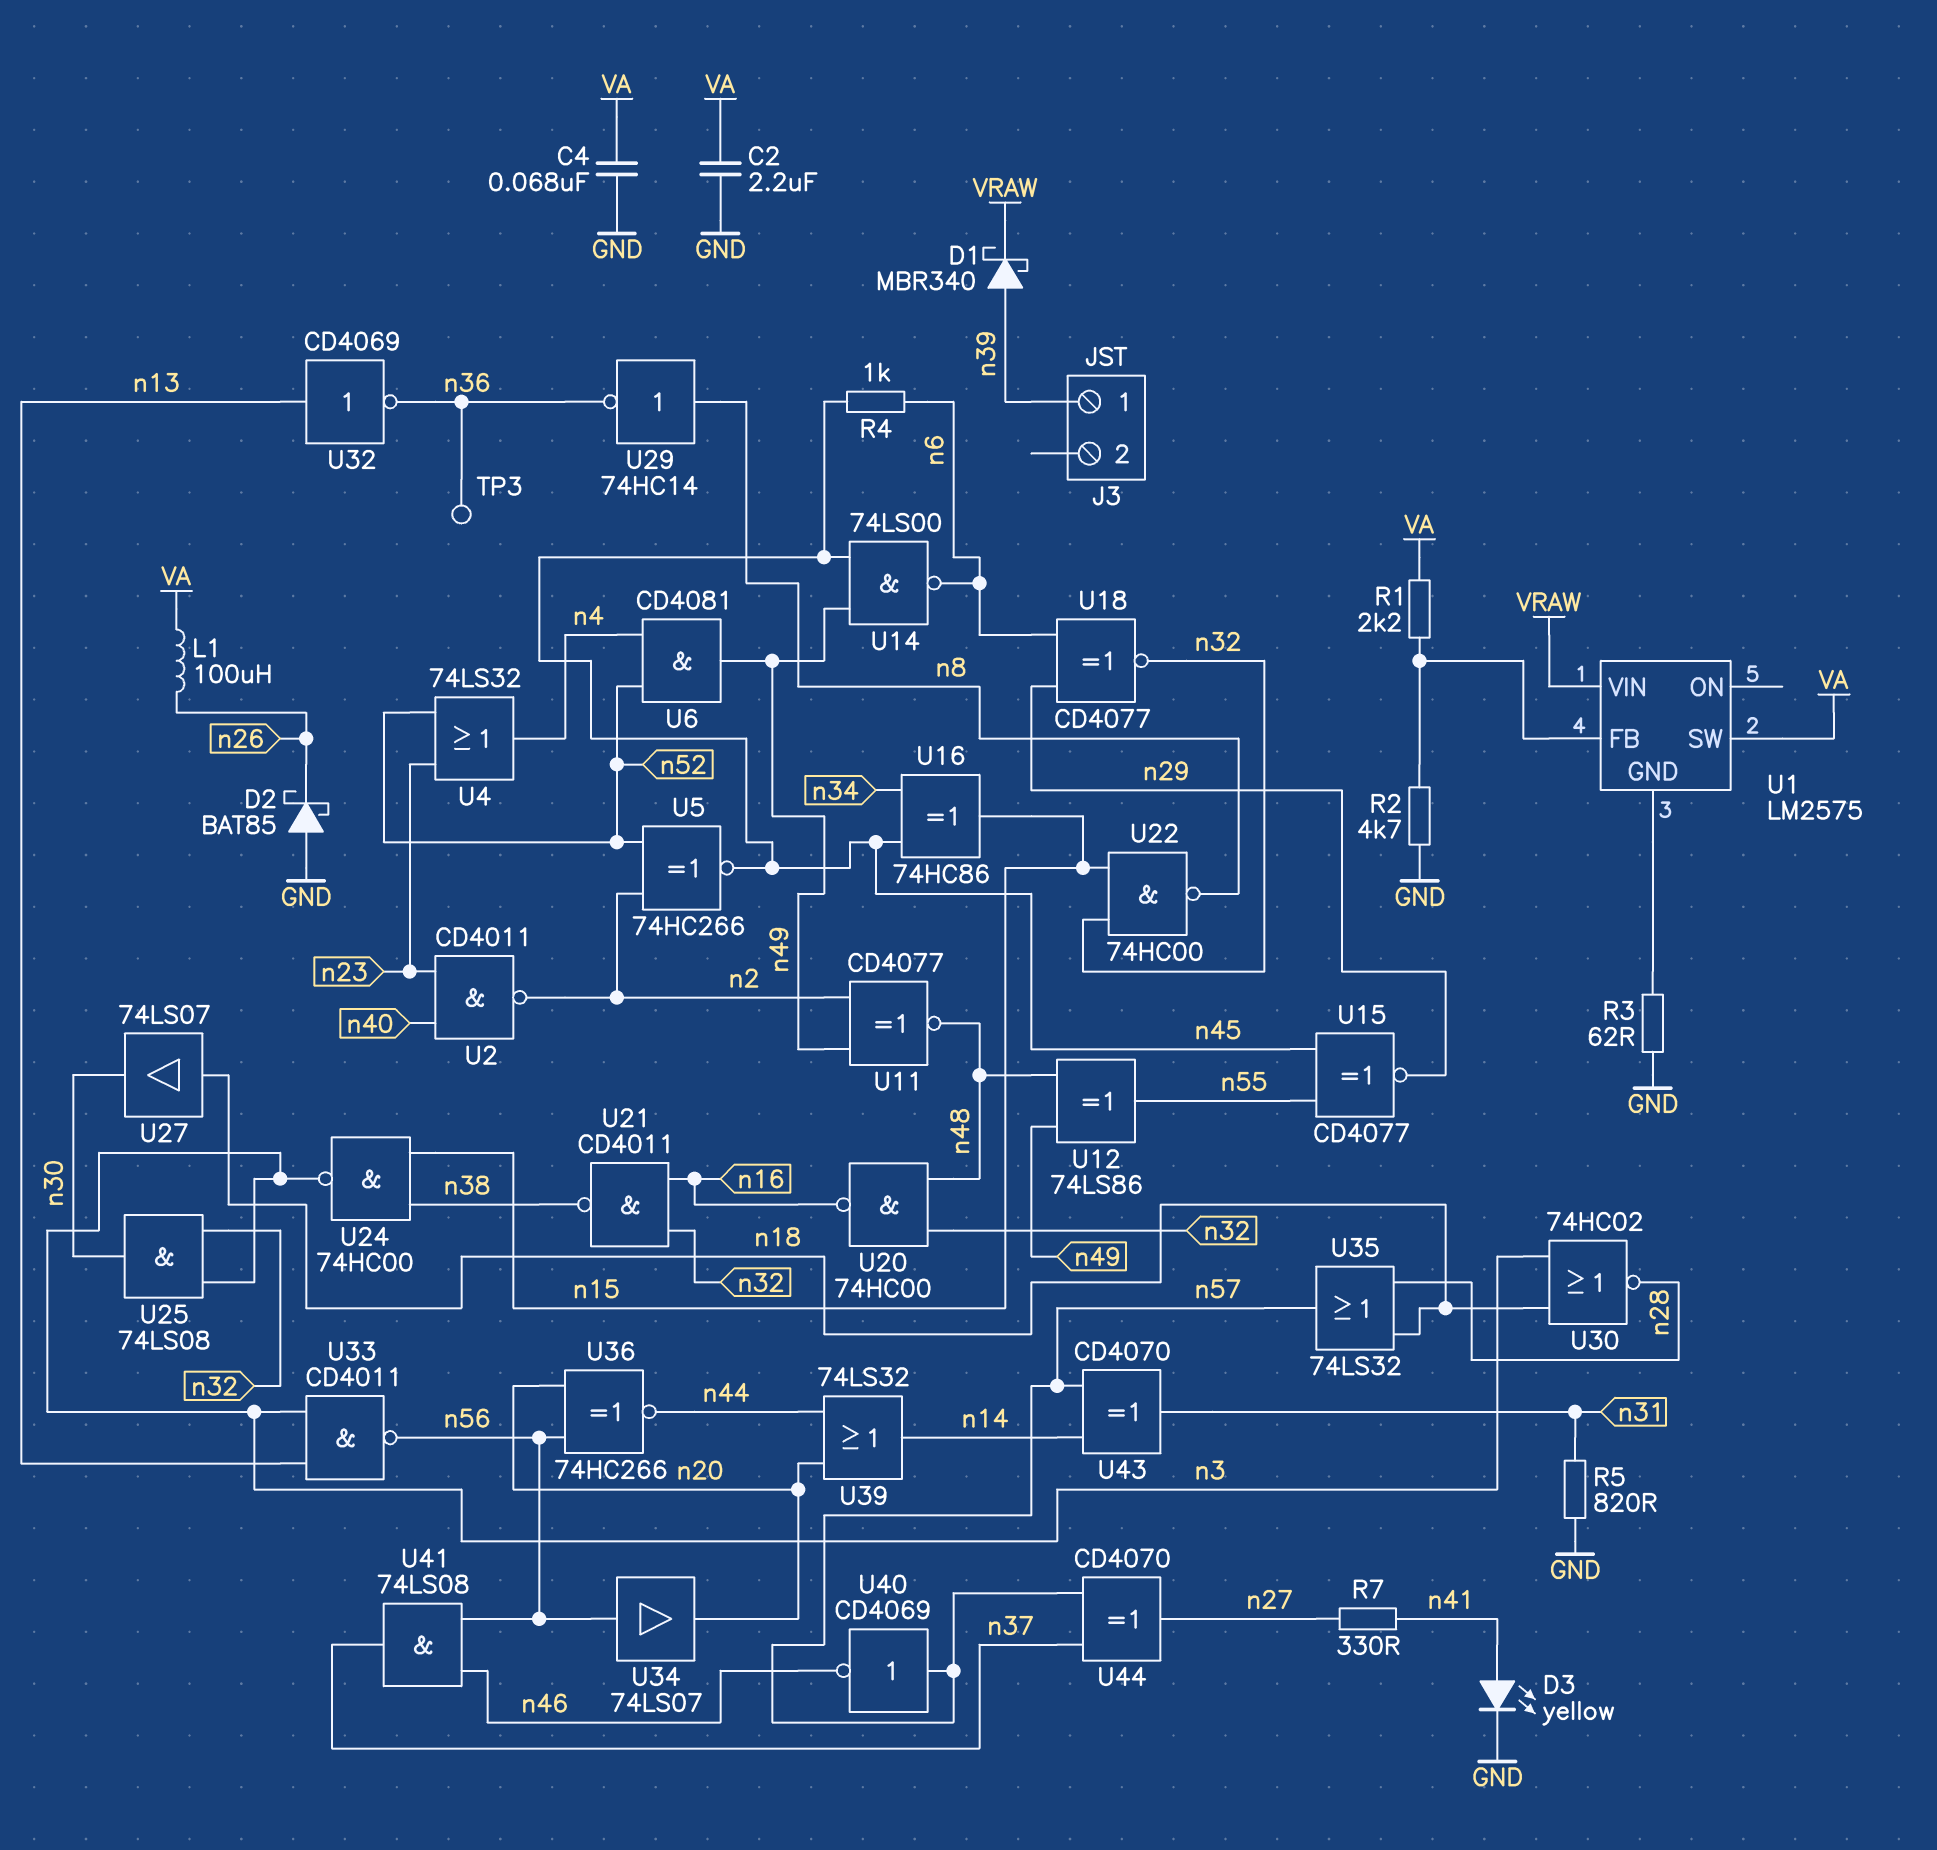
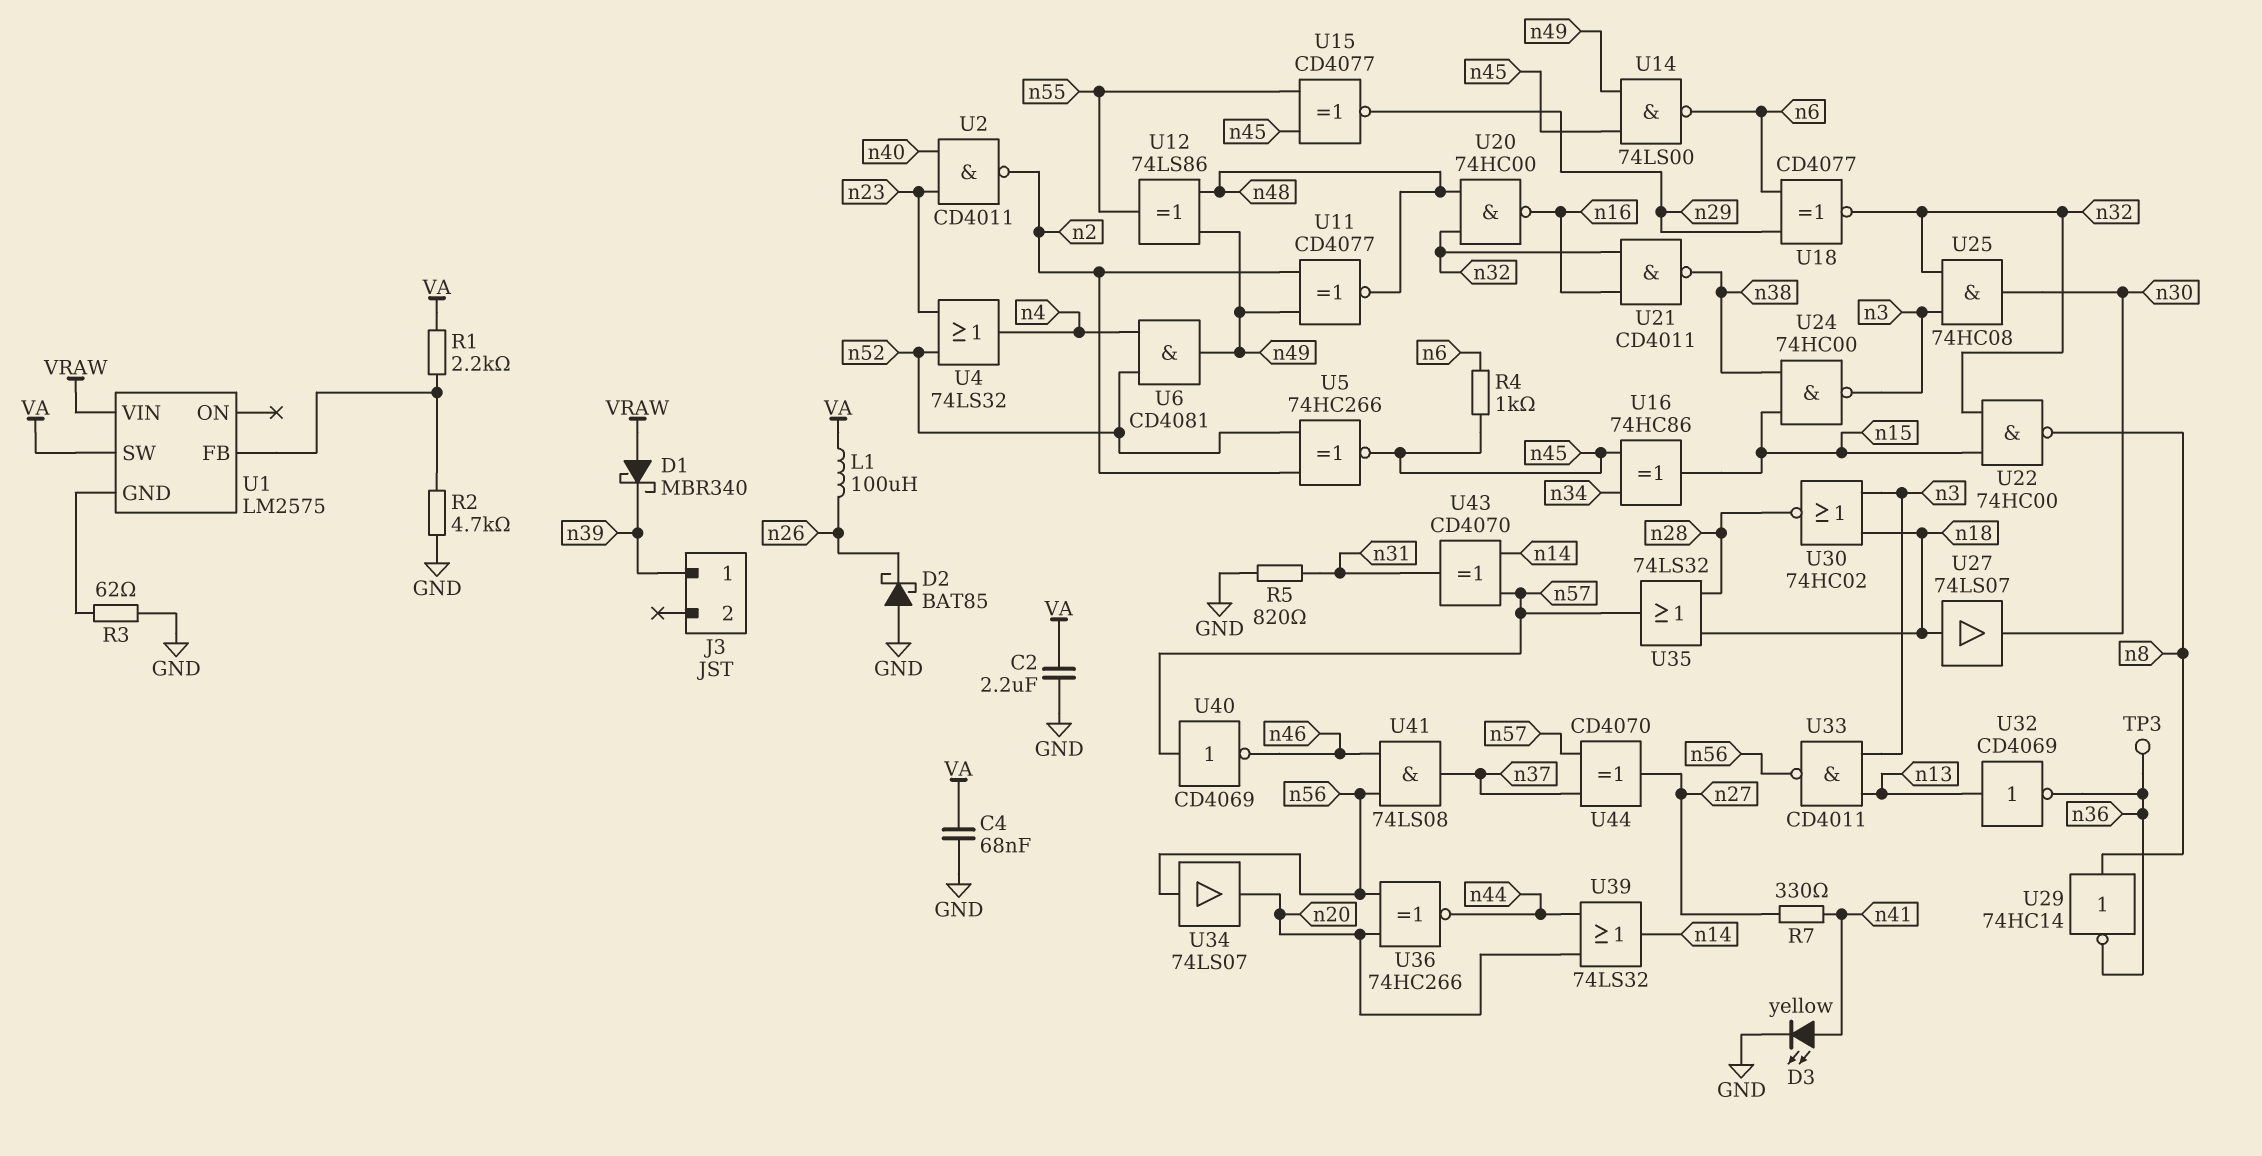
D1: schottky MBR340 (A n39, K VRAW) -> schottky MBR340 (A VRAW, K n39)
U25: AND 74LS08 (in n3, in n32, out n30) -> AND 74HC08 (in n3, in n32, out n30)

